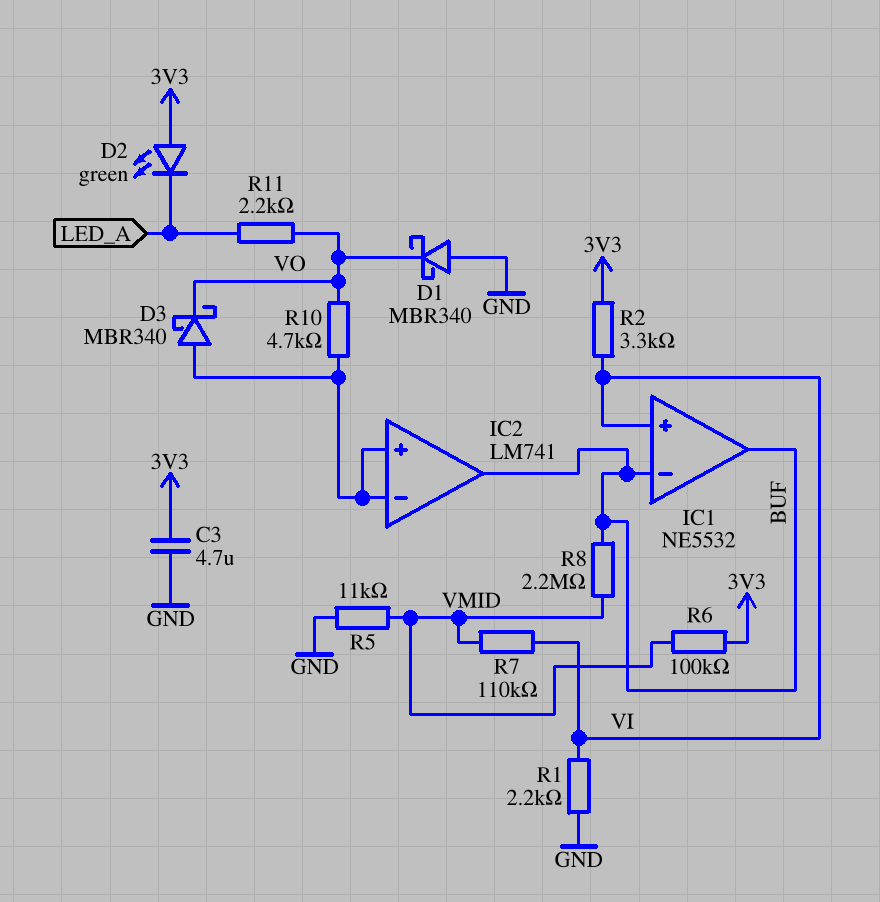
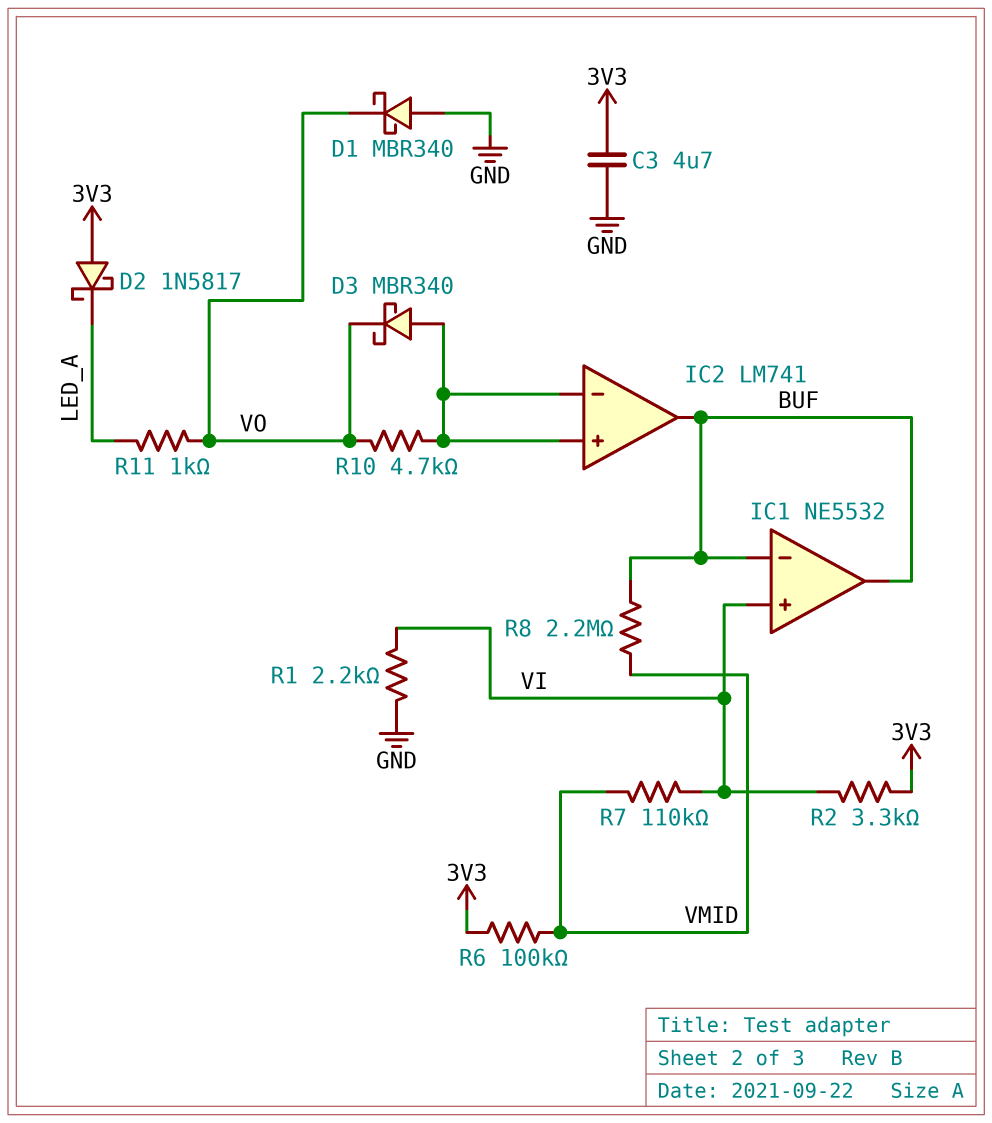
D2: LED green (A 3V3, K LED_A) -> schottky 1N5817 (A 3V3, K LED_A)
R5: 11k (GND, VMID) -> none
R11: 2.2k (LED_A, VO) -> 1k (LED_A, VO)

